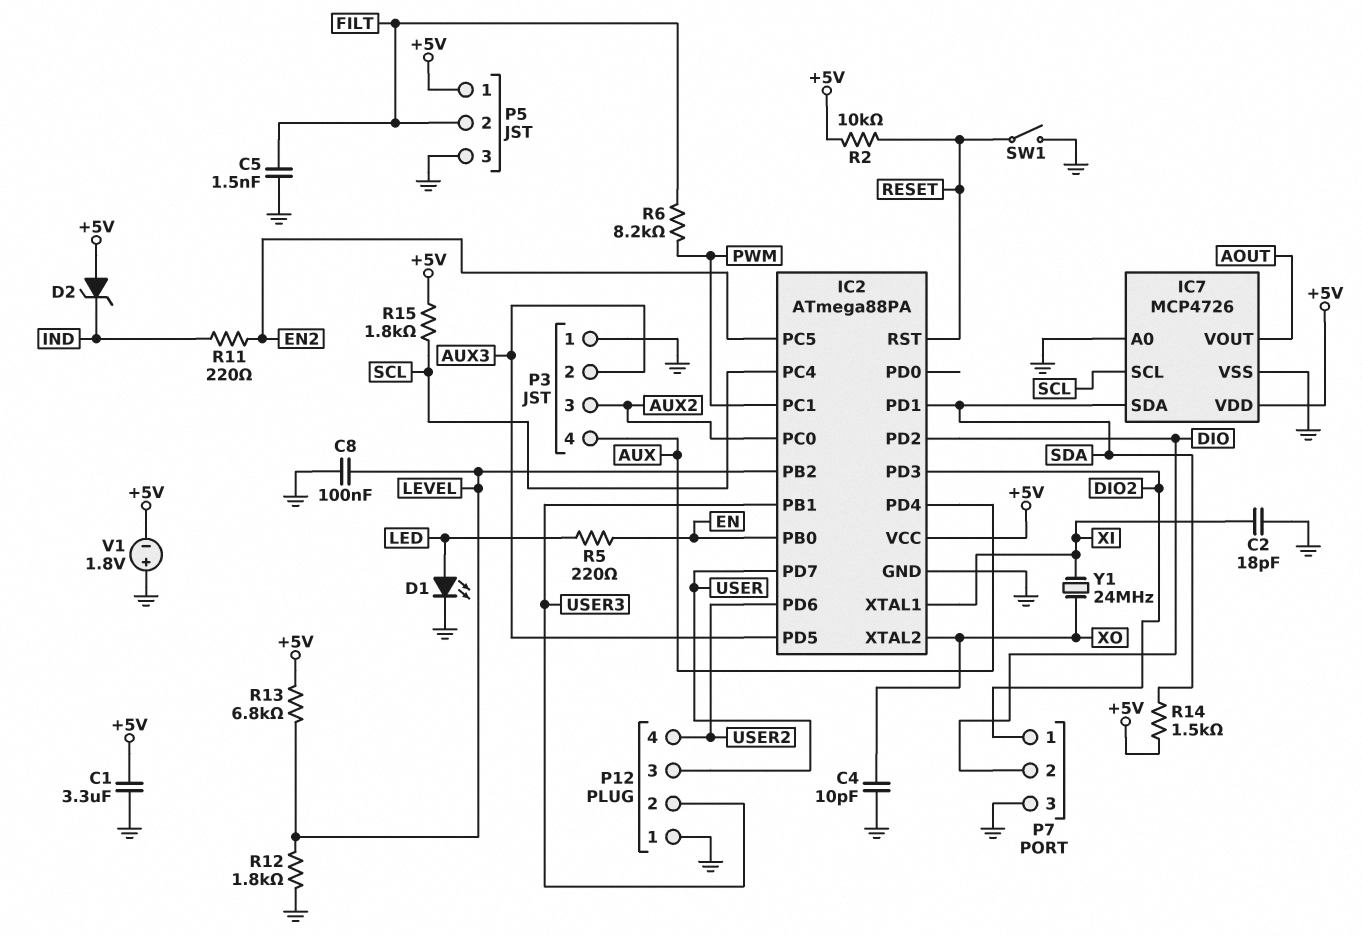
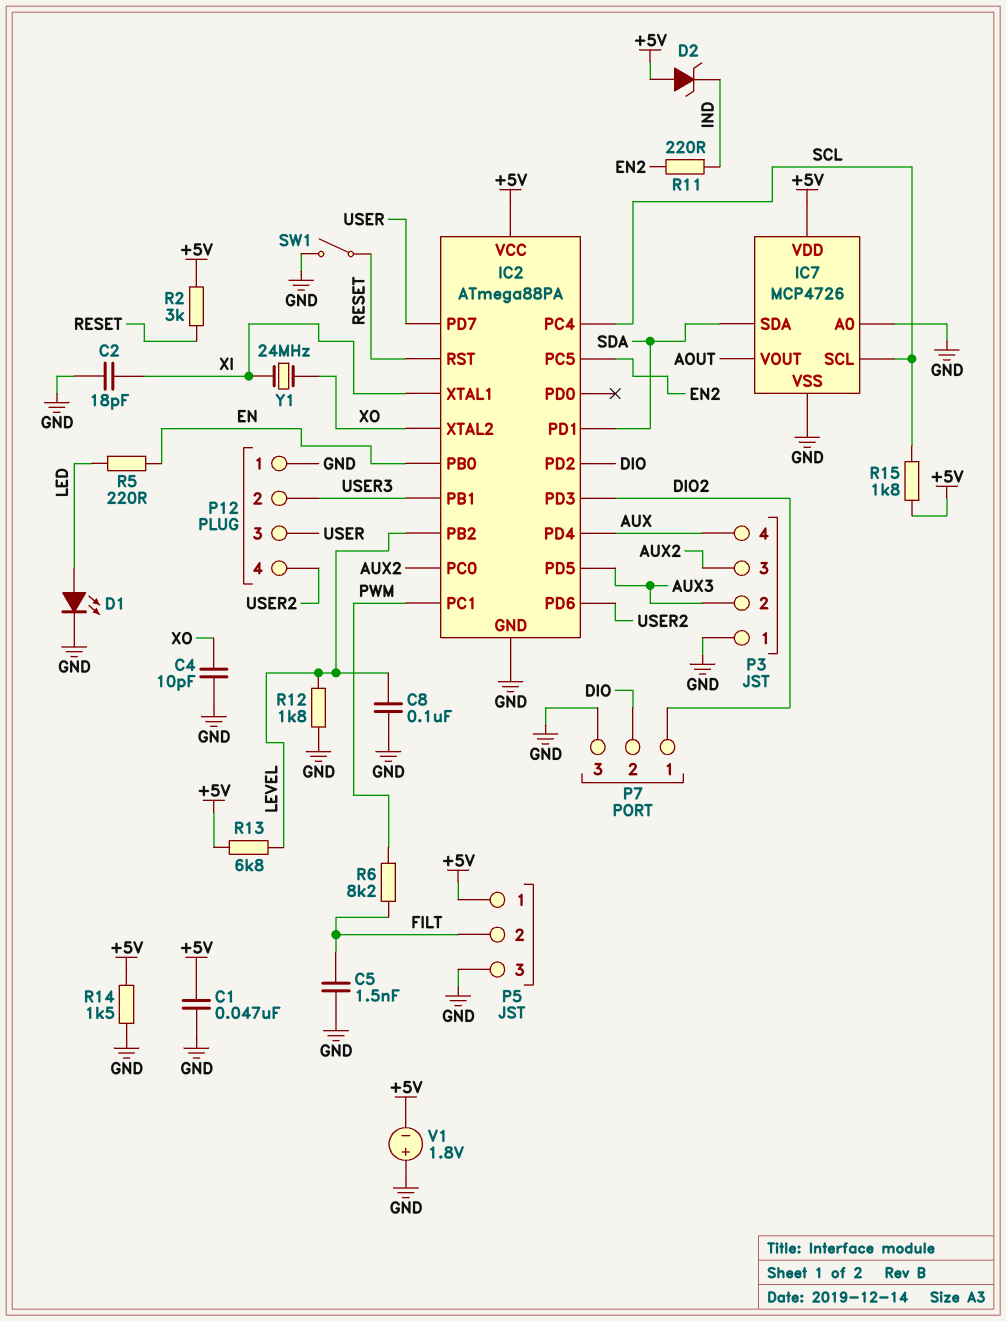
C1: 3.3uF (+5V, GND) -> 47nF (+5V, GND)
R2: 10k (+5V, RESET) -> 3k (+5V, RESET)
R14: 1.5k (+5V, SDA) -> 1.5k (+5V, GND)

